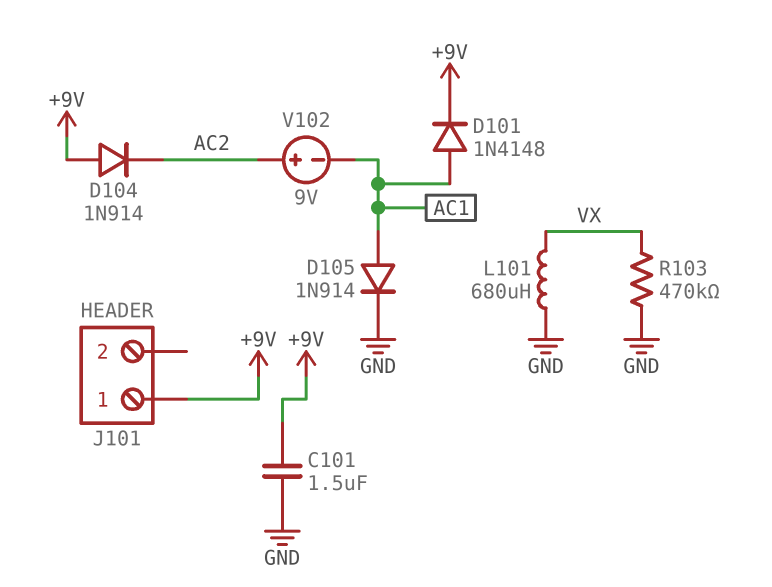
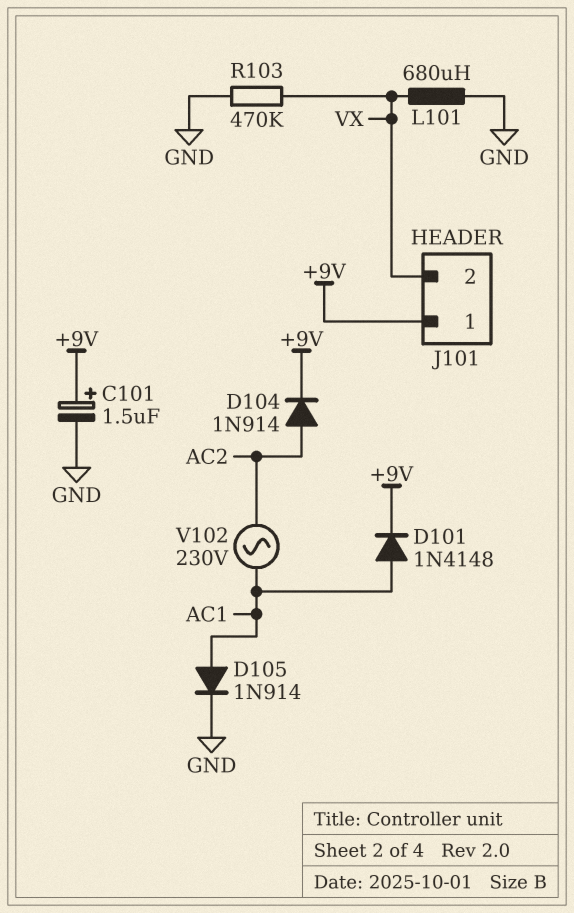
C101: 1.5uF (+9V, GND) -> 1.5uF (plus +9V, minus GND)
D104: diode 1N914 (A +9V, K AC2) -> diode 1N914 (A AC2, K +9V)
J101 pin 2: none -> VX
V102: 9V (plus AC2, minus AC1) -> AC 230V (AC1, AC2)

